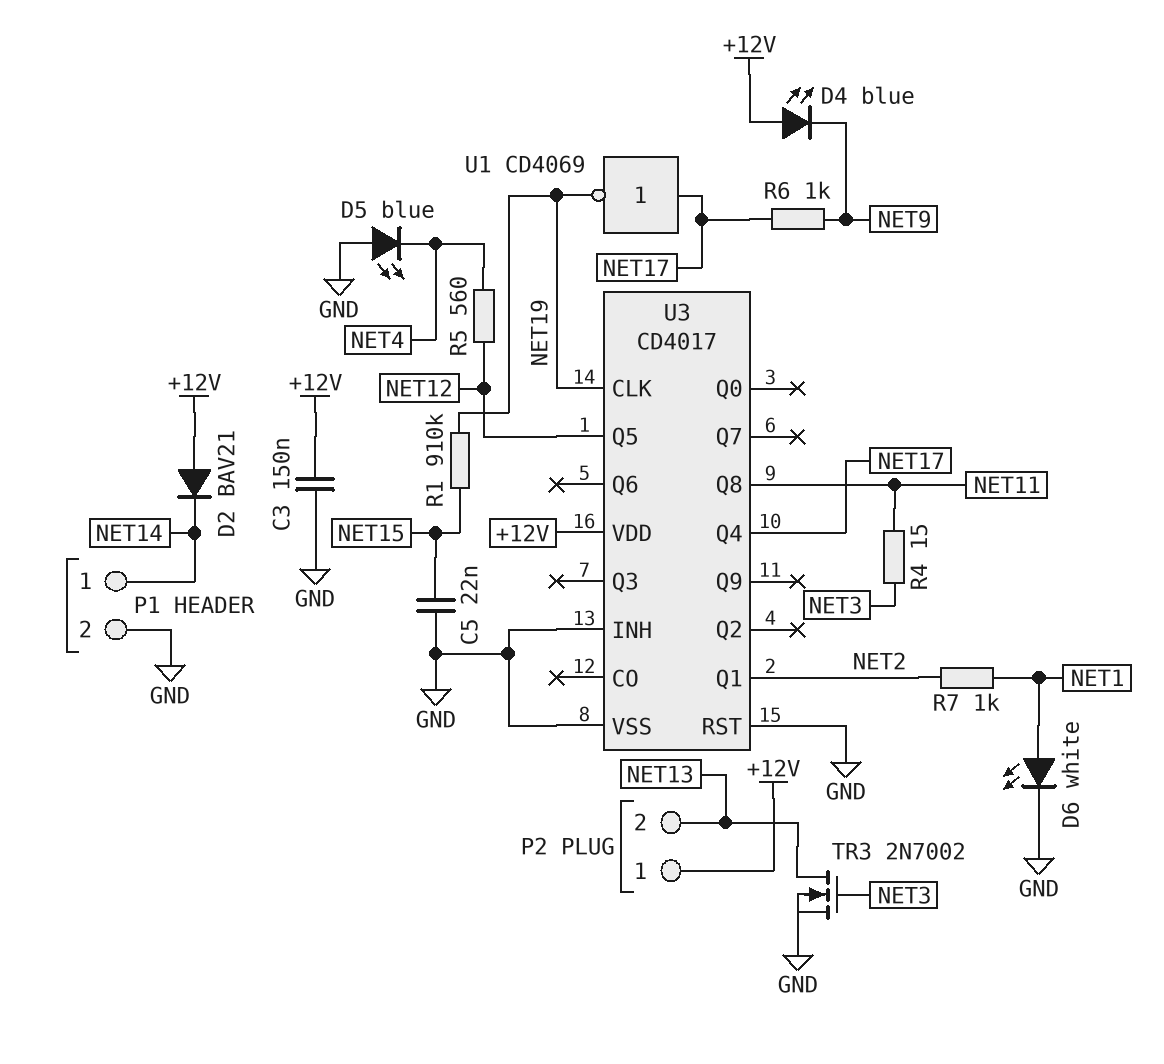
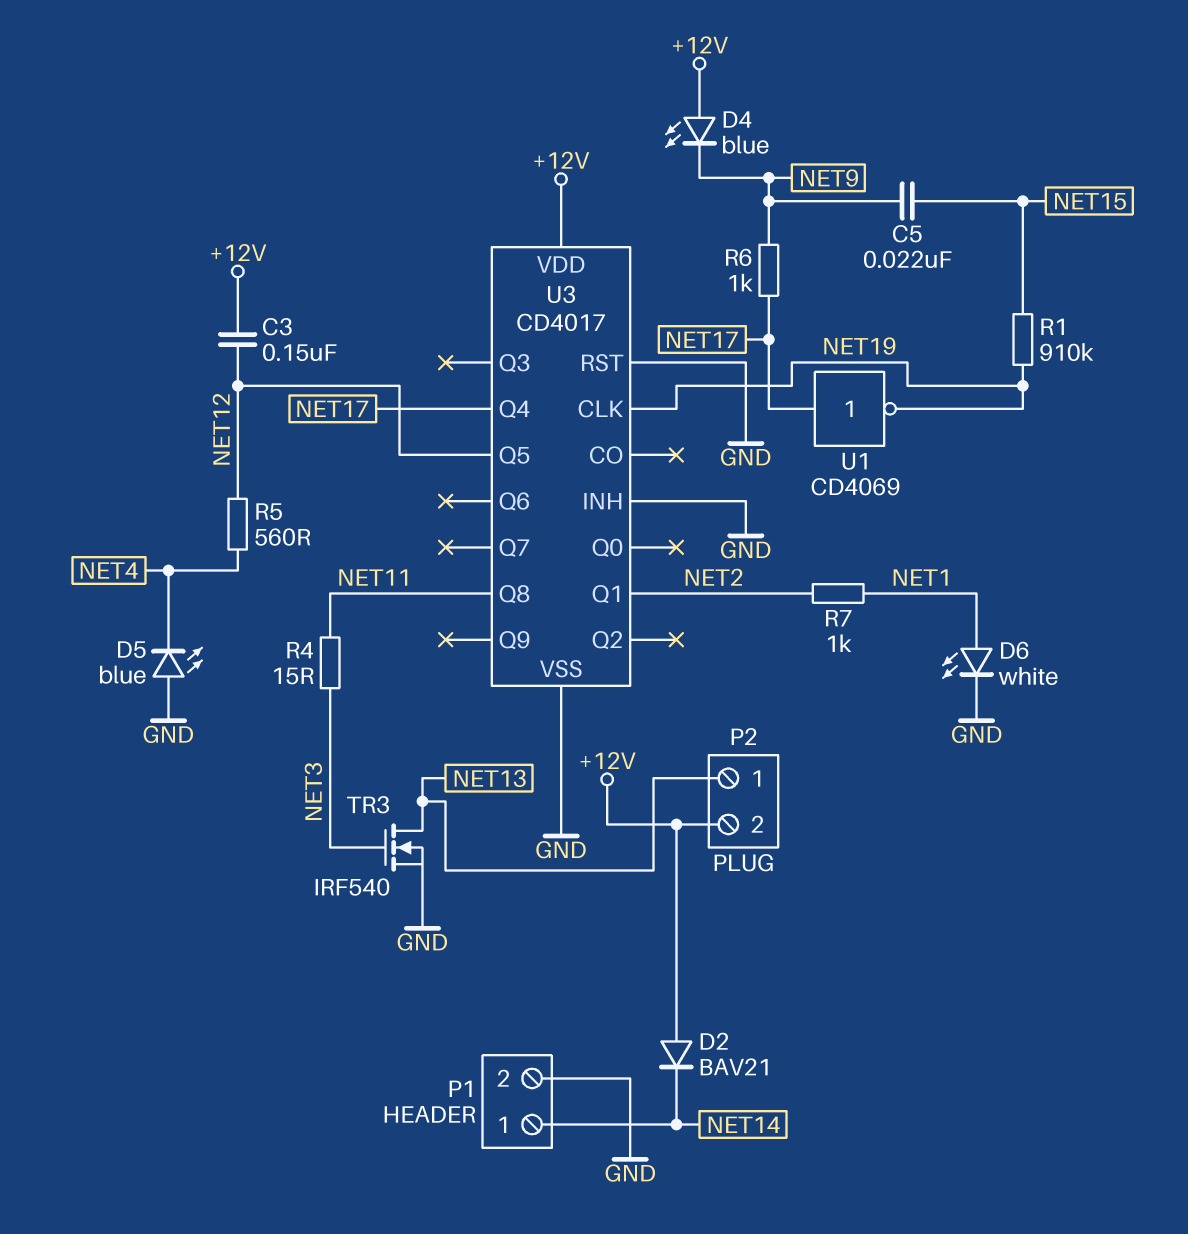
C3: 150nF (+12V, GND) -> 150nF (+12V, NET12)
C5: 22nF (GND, NET15) -> 22nF (NET9, NET15)
P2 pin 1: +12V -> NET13
P2 pin 2: NET13 -> +12V
TR3: NMOS 2N7002 (G NET3, D NET13, S GND) -> NMOS IRF540 (G NET3, D NET13, S GND)

